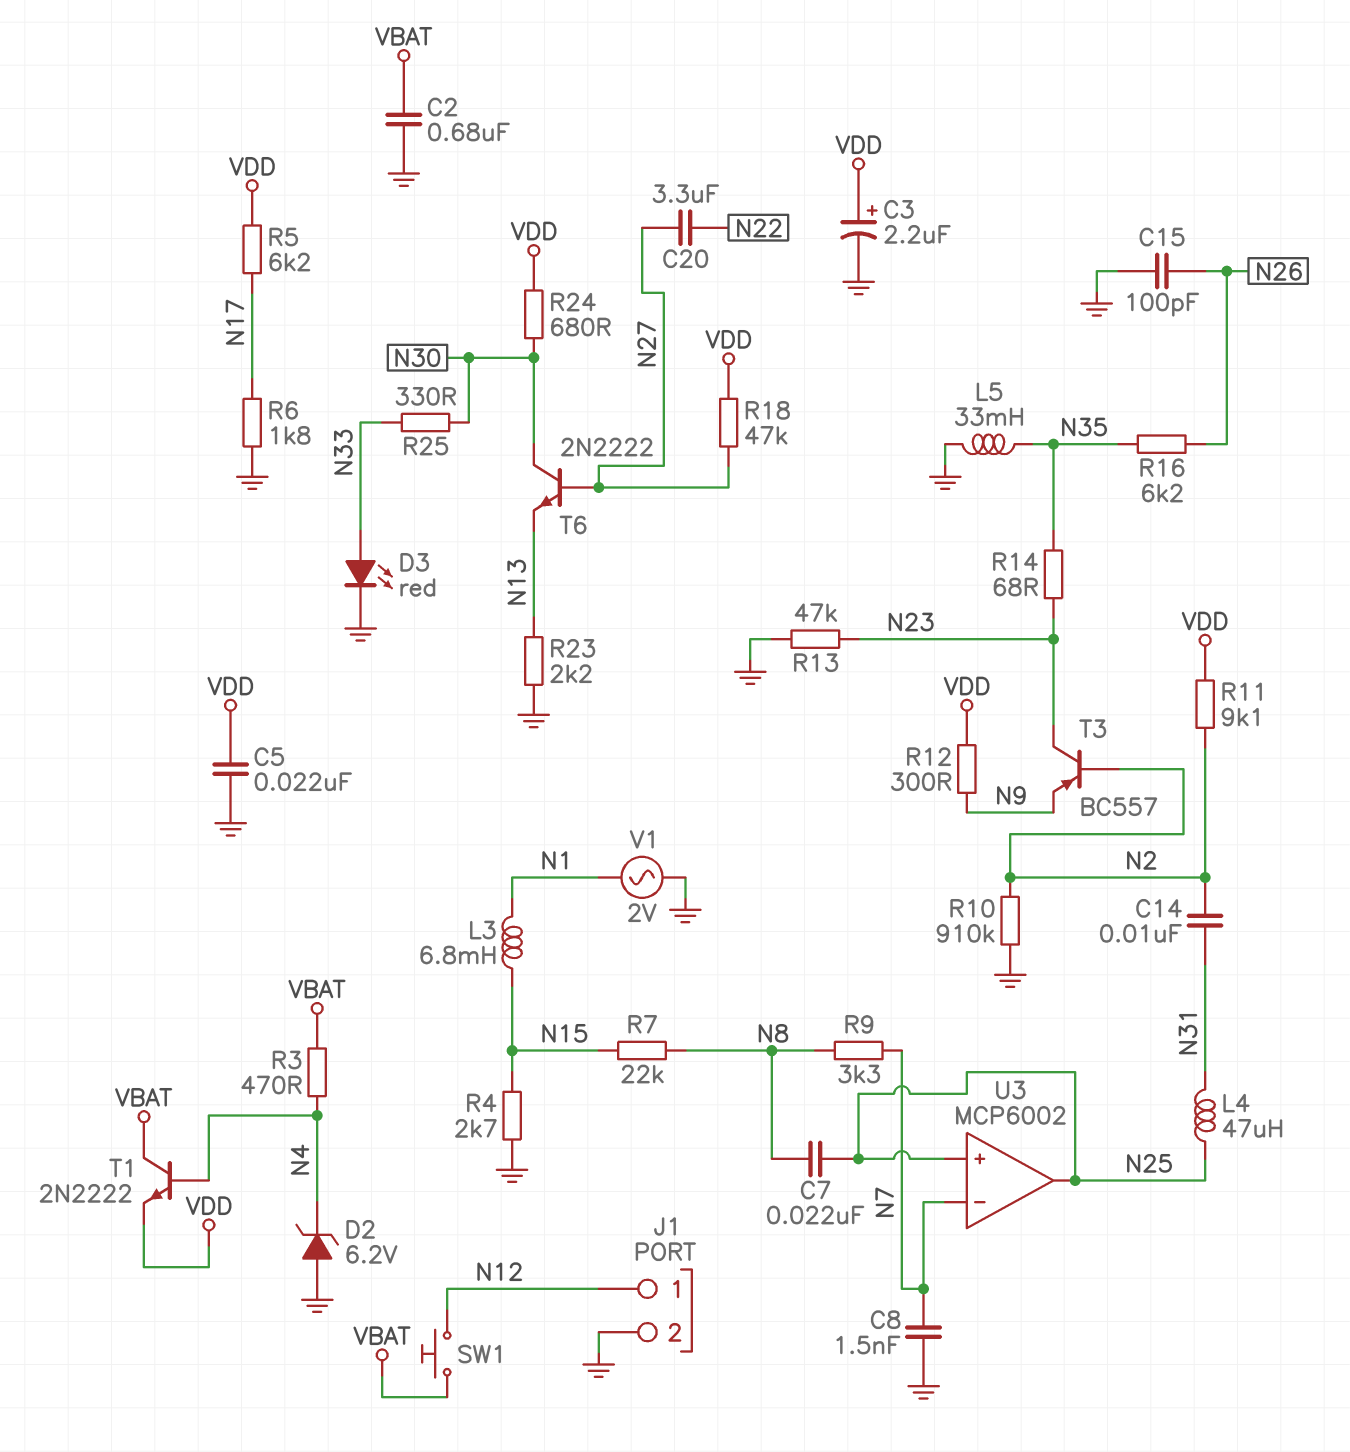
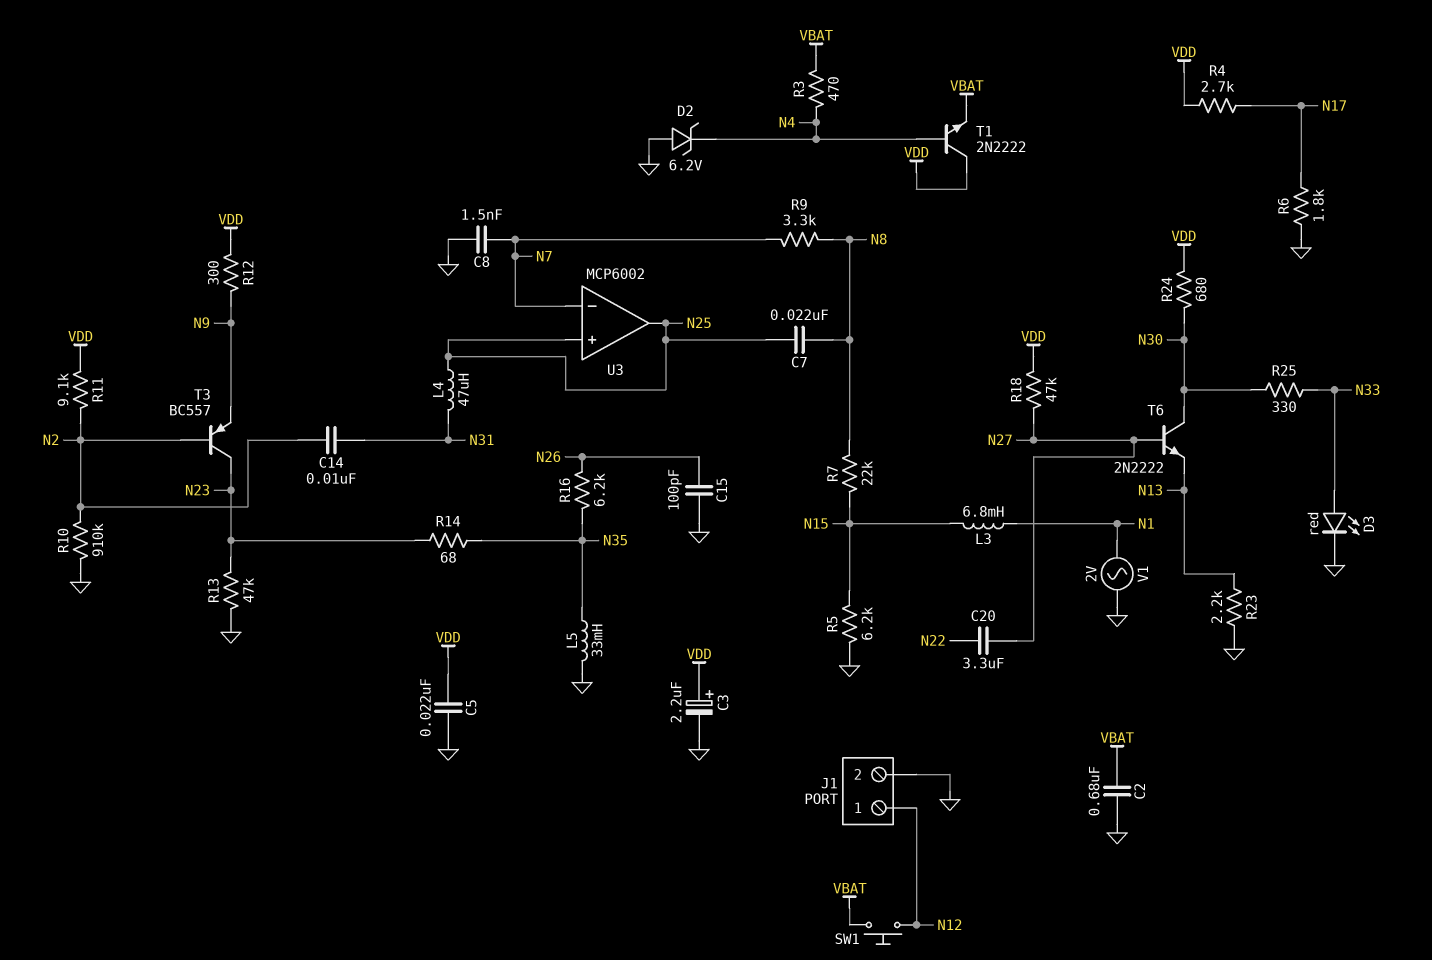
R4: 2.7k (GND, N15) -> 2.7k (N17, VDD)
R5: 6.2k (N17, VDD) -> 6.2k (GND, N15)
T1: NPN 2N2222 (B N4, C VBAT, E VDD) -> NPN 2N2222 (B N4, C VDD, E VBAT)

